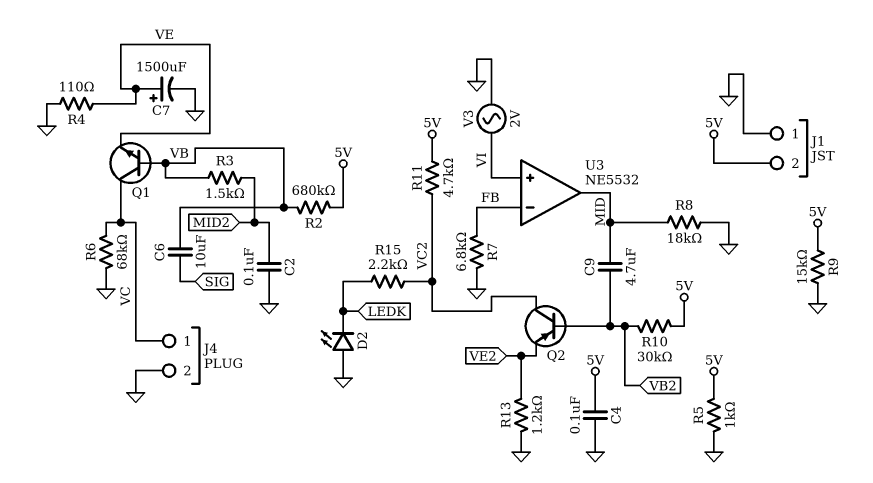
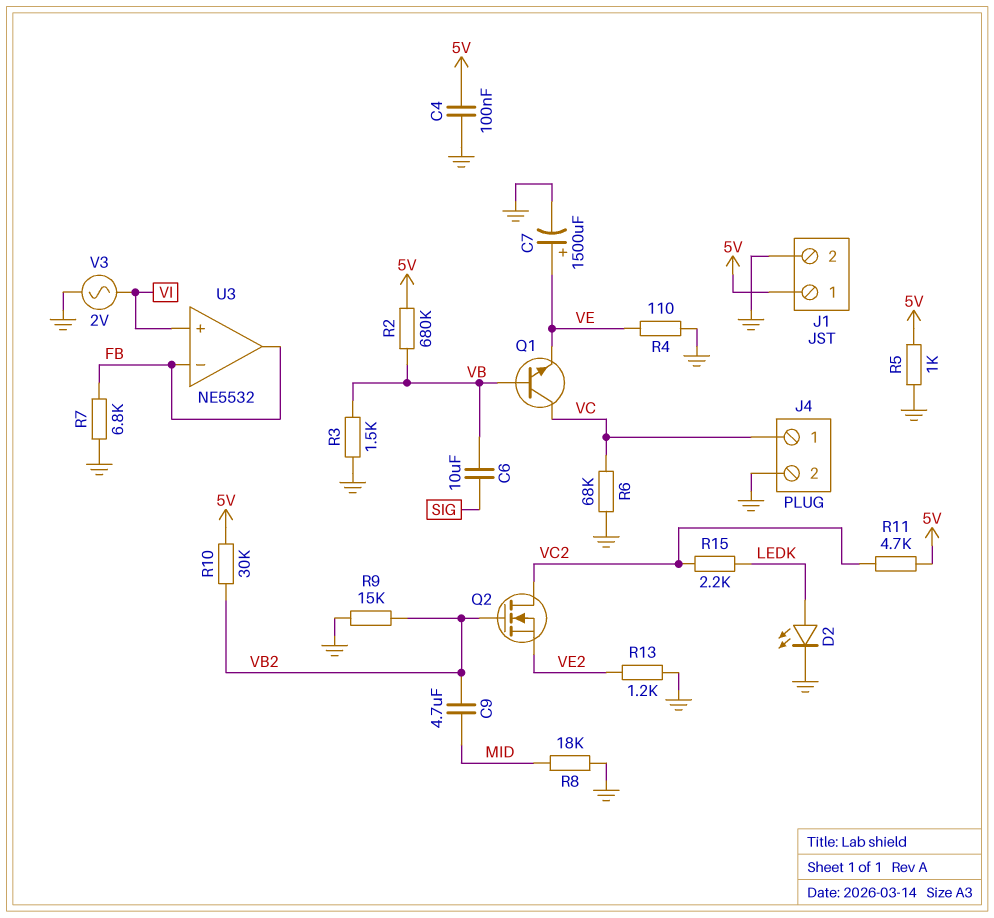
C2: 100nF (GND, MID2) -> none
D2: LED (A GND, K LEDK) -> LED (A LEDK, K GND)
J1 pin 1: GND -> 5V
J1 pin 2: 5V -> GND
Q2: PNP (B VB2, C VC2, E VE2) -> NMOS (G VB2, D VC2, S VE2)
R3: 1.5k (MID2, VB) -> 1.5k (GND, VB)
R9: 15k (5V, GND) -> 15k (GND, VB2)
U3 pin out: MID -> FB

